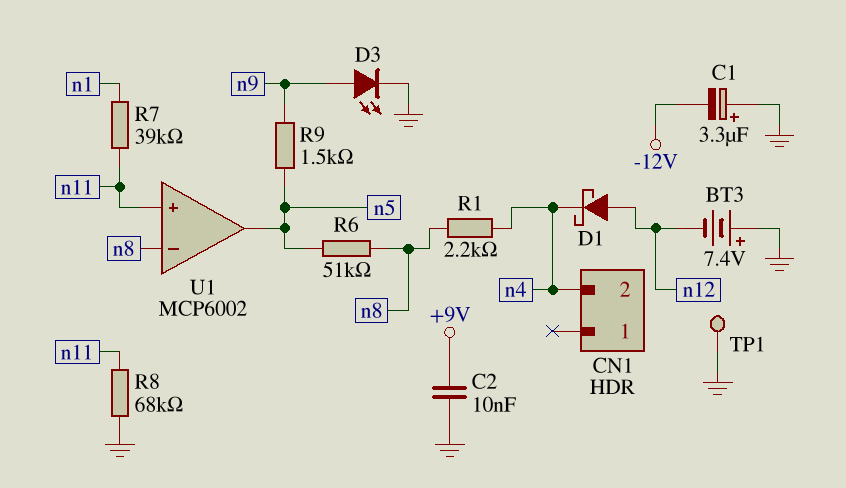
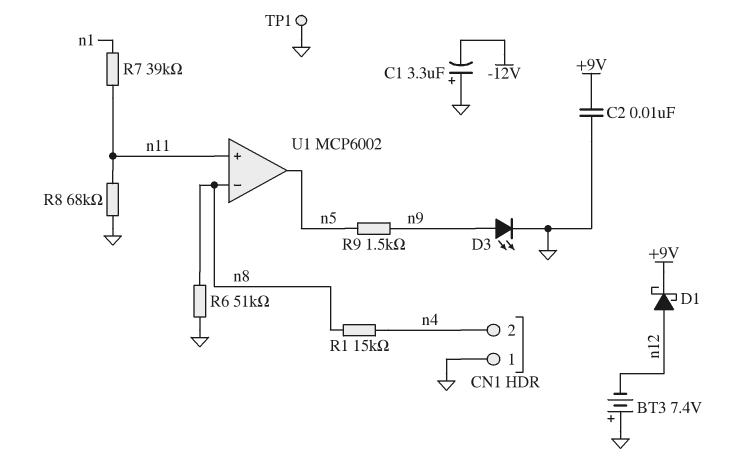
CN1 pin 1: none -> GND
D1: schottky (A n12, K n4) -> schottky (A n12, K +9V)
R1: 2.2k (n4, n8) -> 15k (n4, n8)
R6: 51k (n5, n8) -> 51k (GND, n8)

